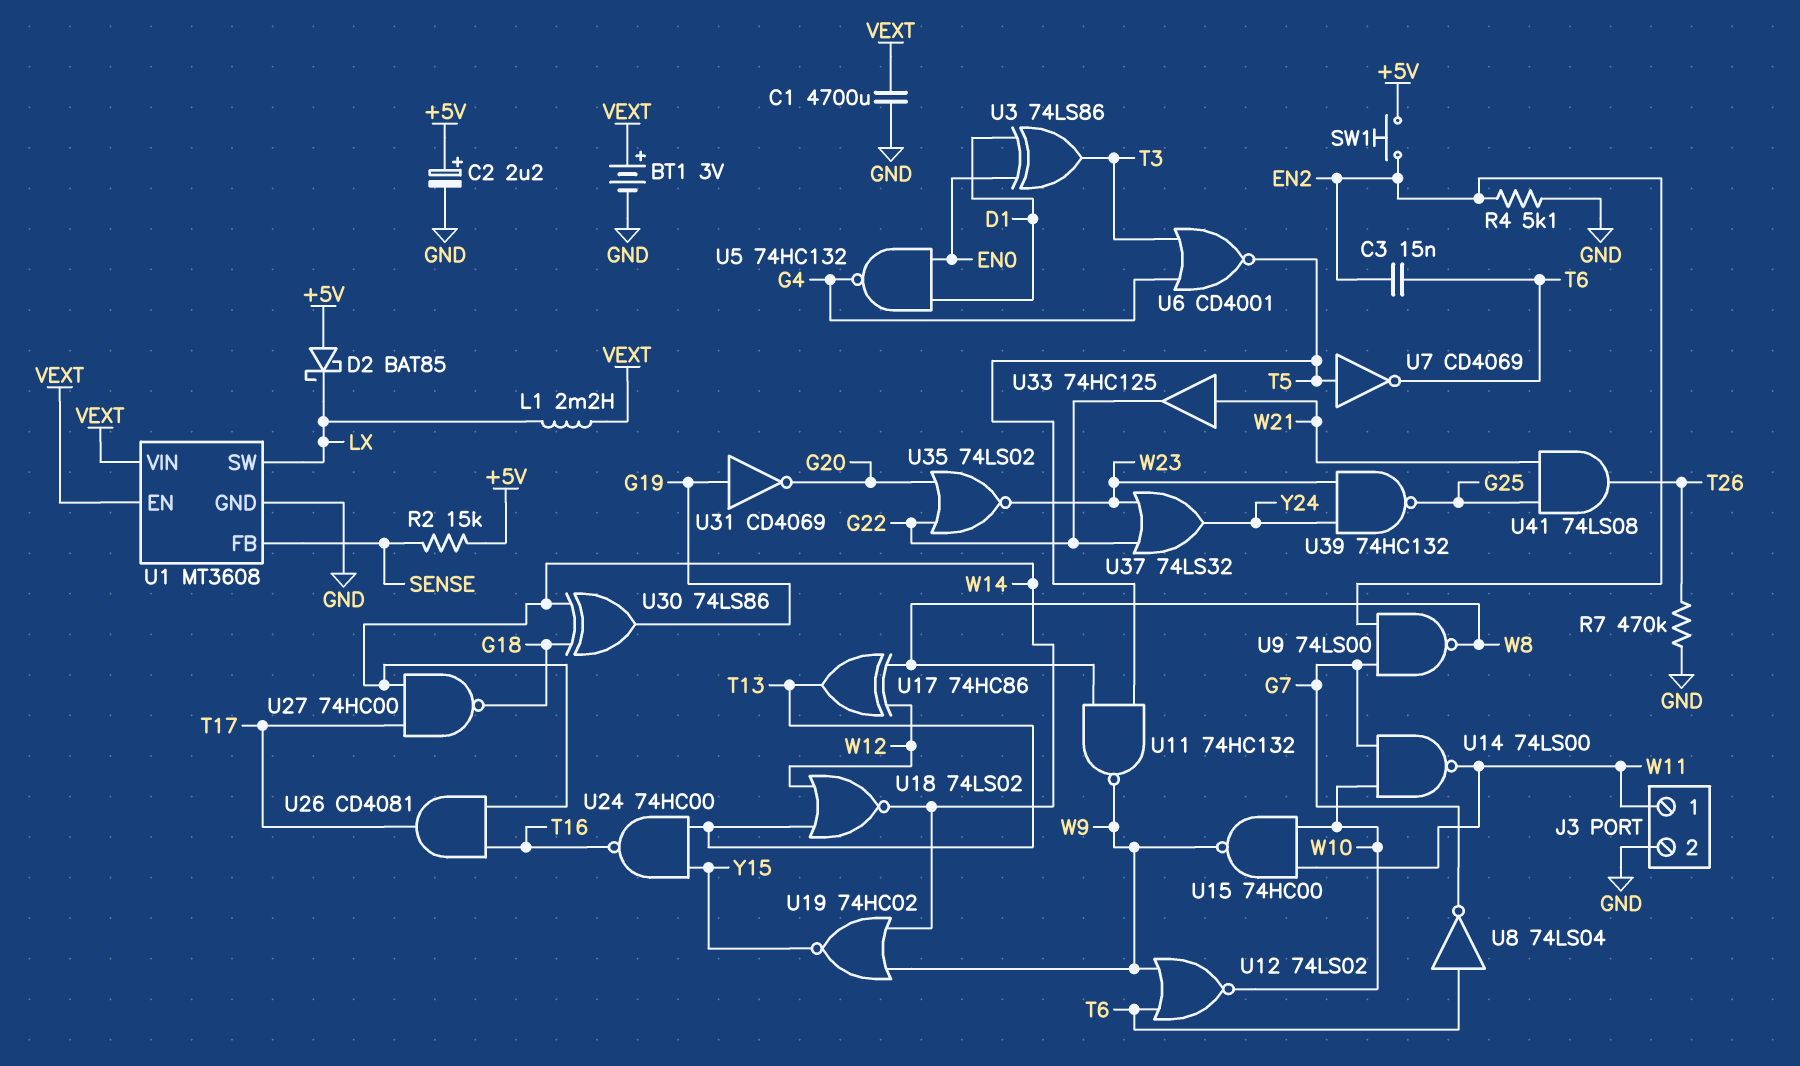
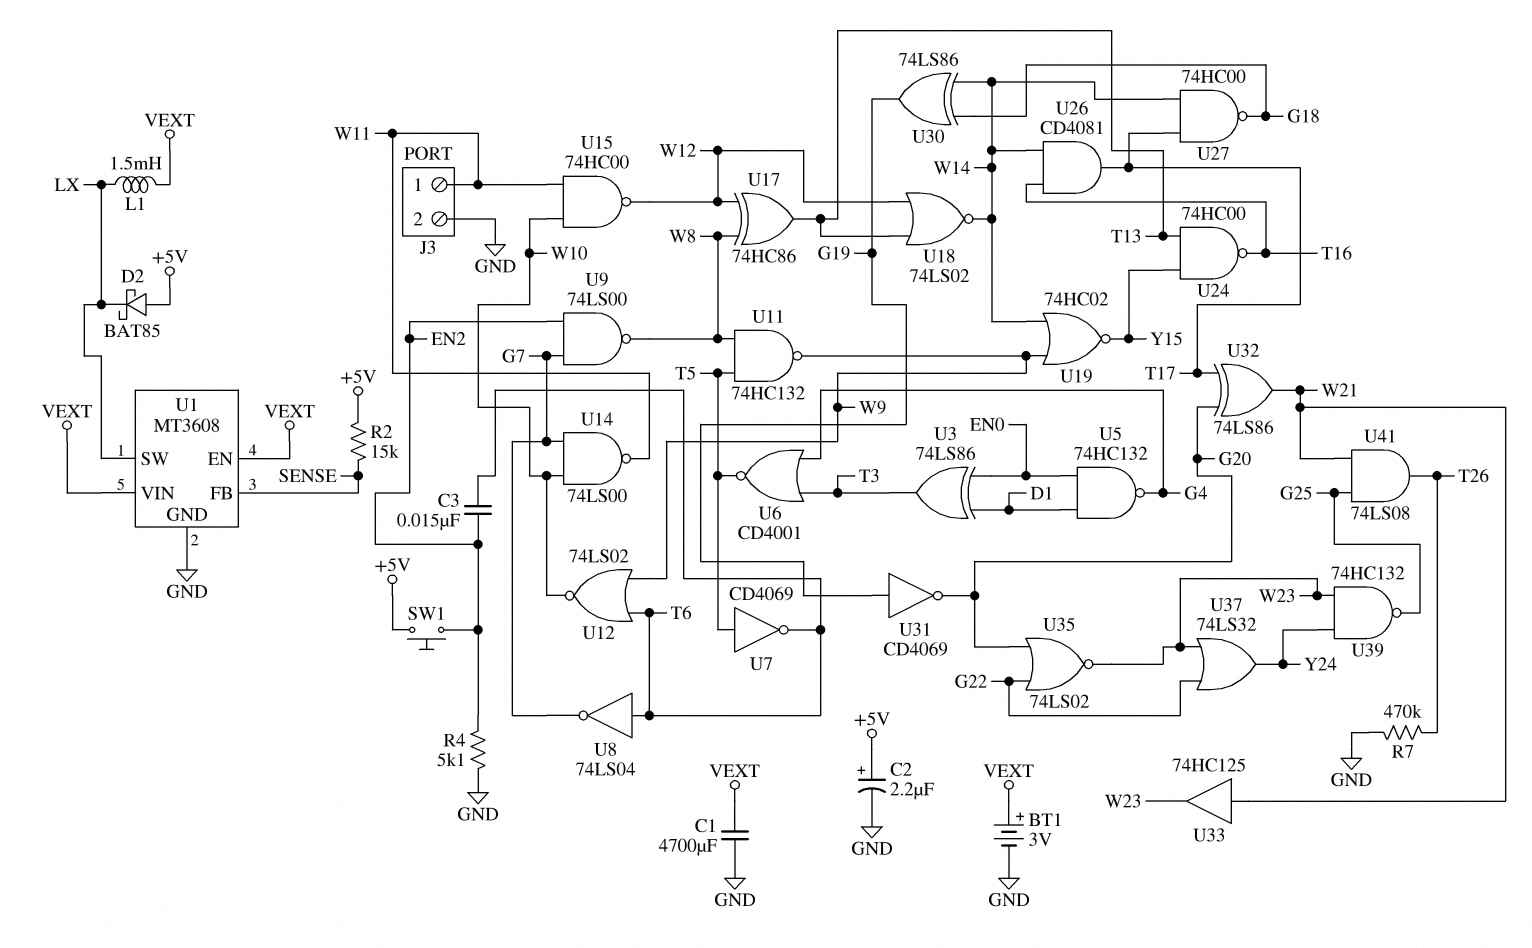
L1: 2.2mH (LX, VEXT) -> 1.5mH (LX, VEXT)
U15: NAND 74HC00 (in W10, in W11, out W9) -> NAND 74HC00 (in W10, in W11, out W12)
U32: none -> XOR 74LS86 (in G20, in T17, out W21)
U33: buffer 74HC125 (in W21, out G22) -> buffer 74HC125 (in W21, out W23)

